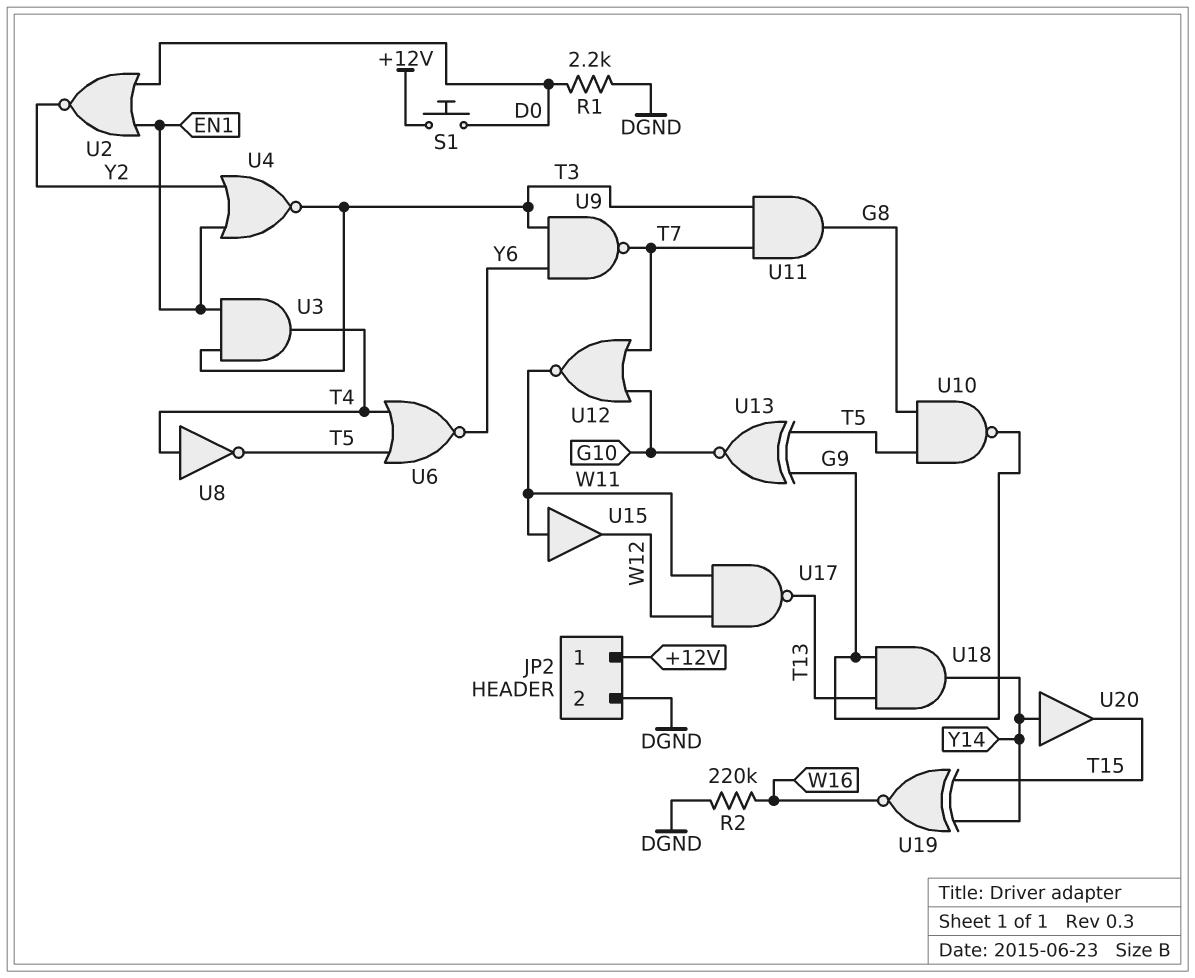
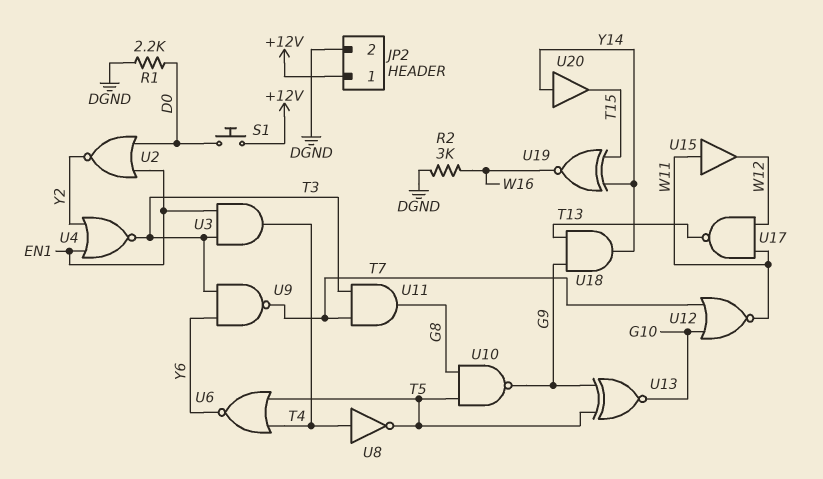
R2: 220k (DGND, W16) -> 3k (DGND, W16)

